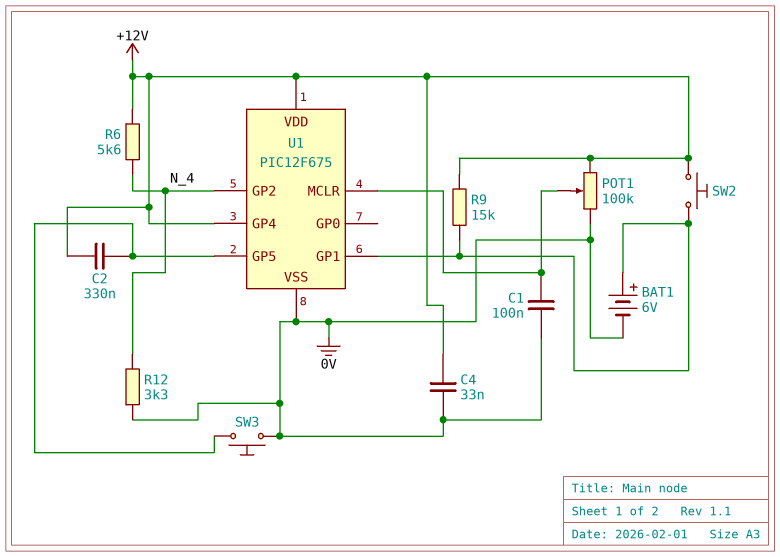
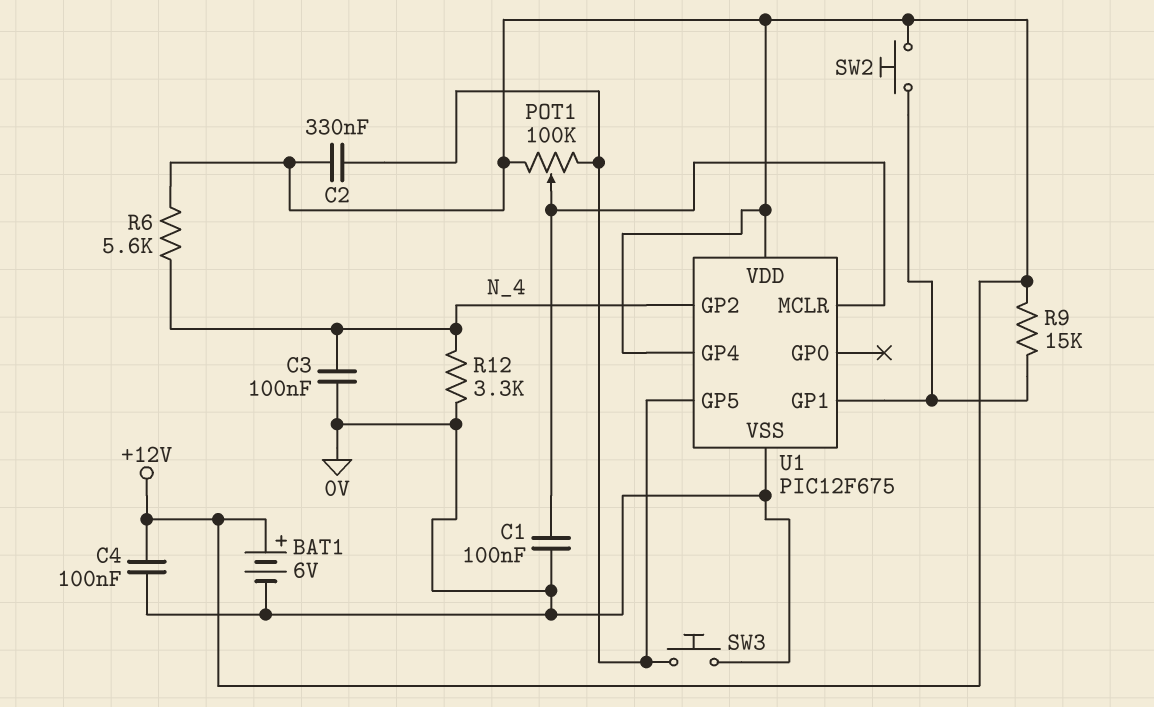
BAT1: 6V (plus U1/GP1, minus 0V) -> 6V (plus +12V, minus 0V)
C3: none -> 100nF (0V, N_4)
C4: 33nF (+12V, 0V) -> 100nF (+12V, 0V)
POT1: 100k (+12V, 0V, wiper U1/MCLR) -> 100k (+12V, U1/GP5, wiper U1/MCLR)

